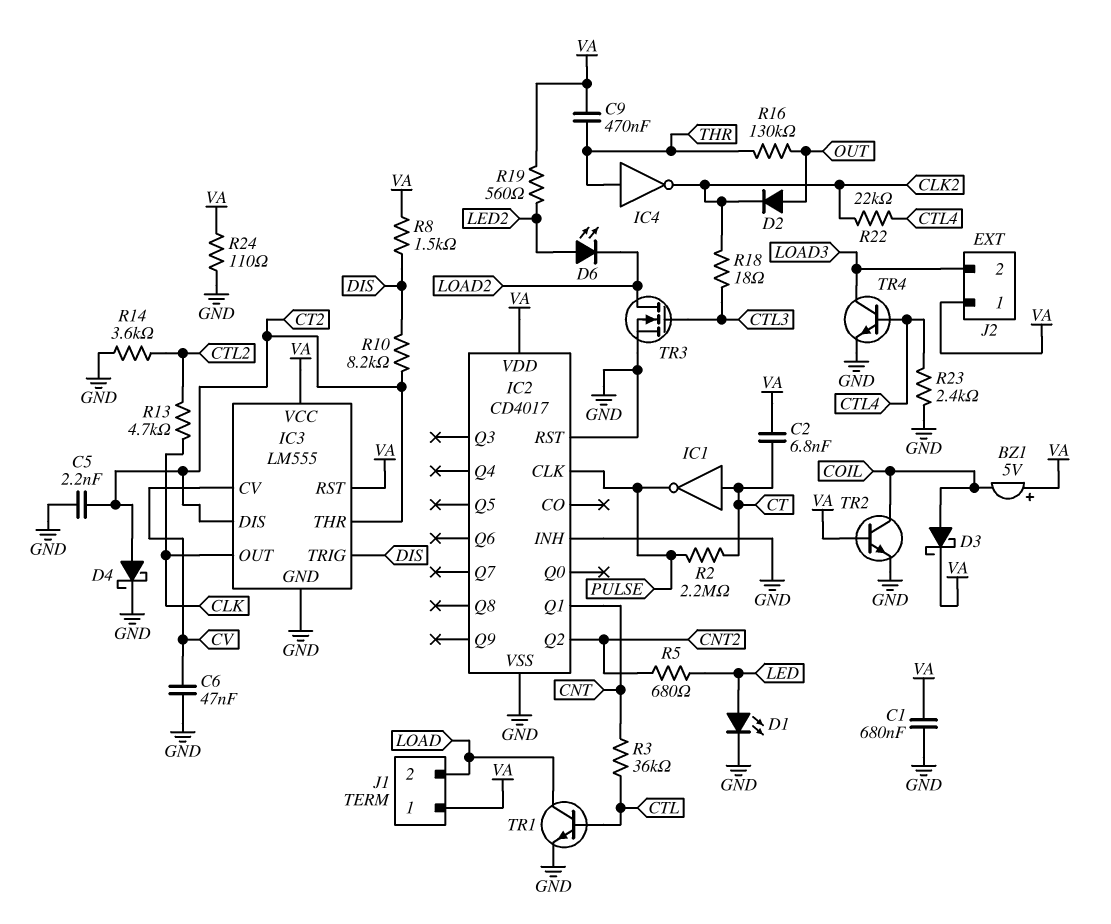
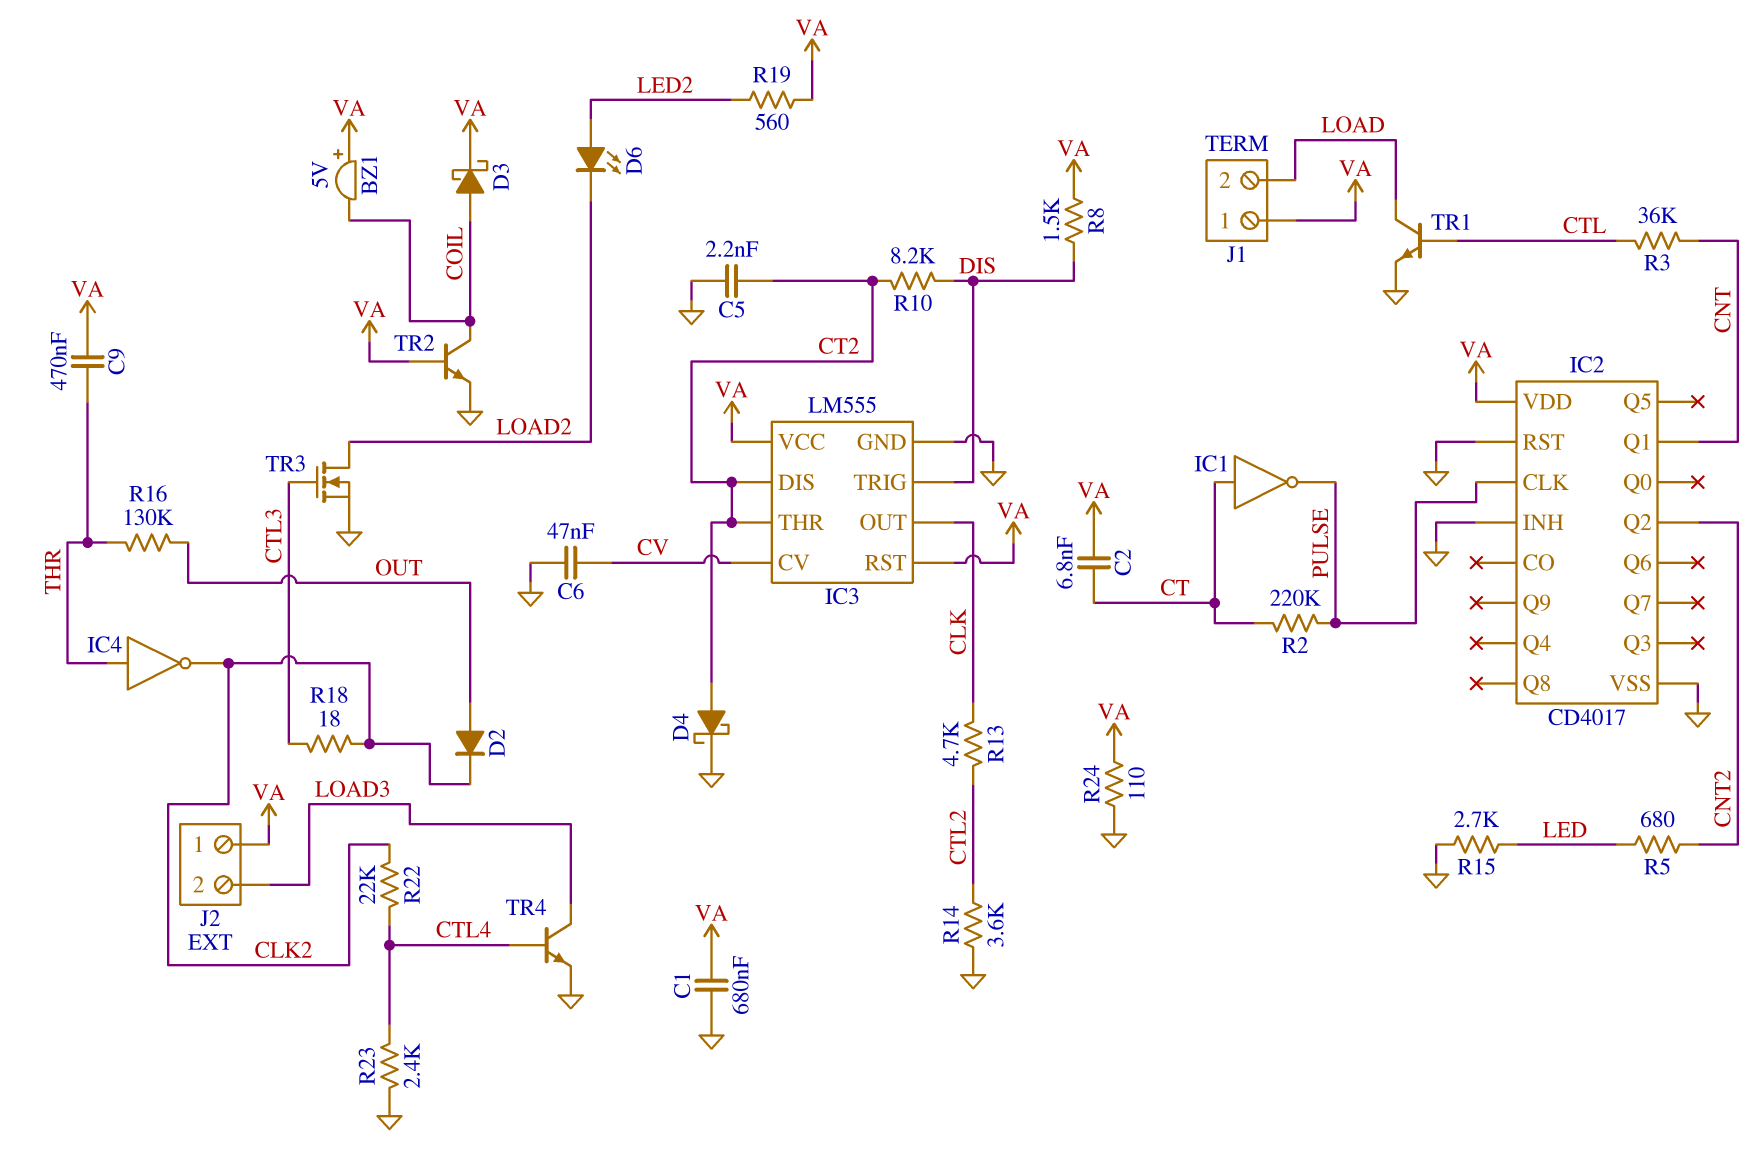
D1: LED (A LED, K GND) -> none
R2: 2.2M (CT, PULSE) -> 220k (CT, PULSE)
R15: none -> 2.7k (GND, LED)

